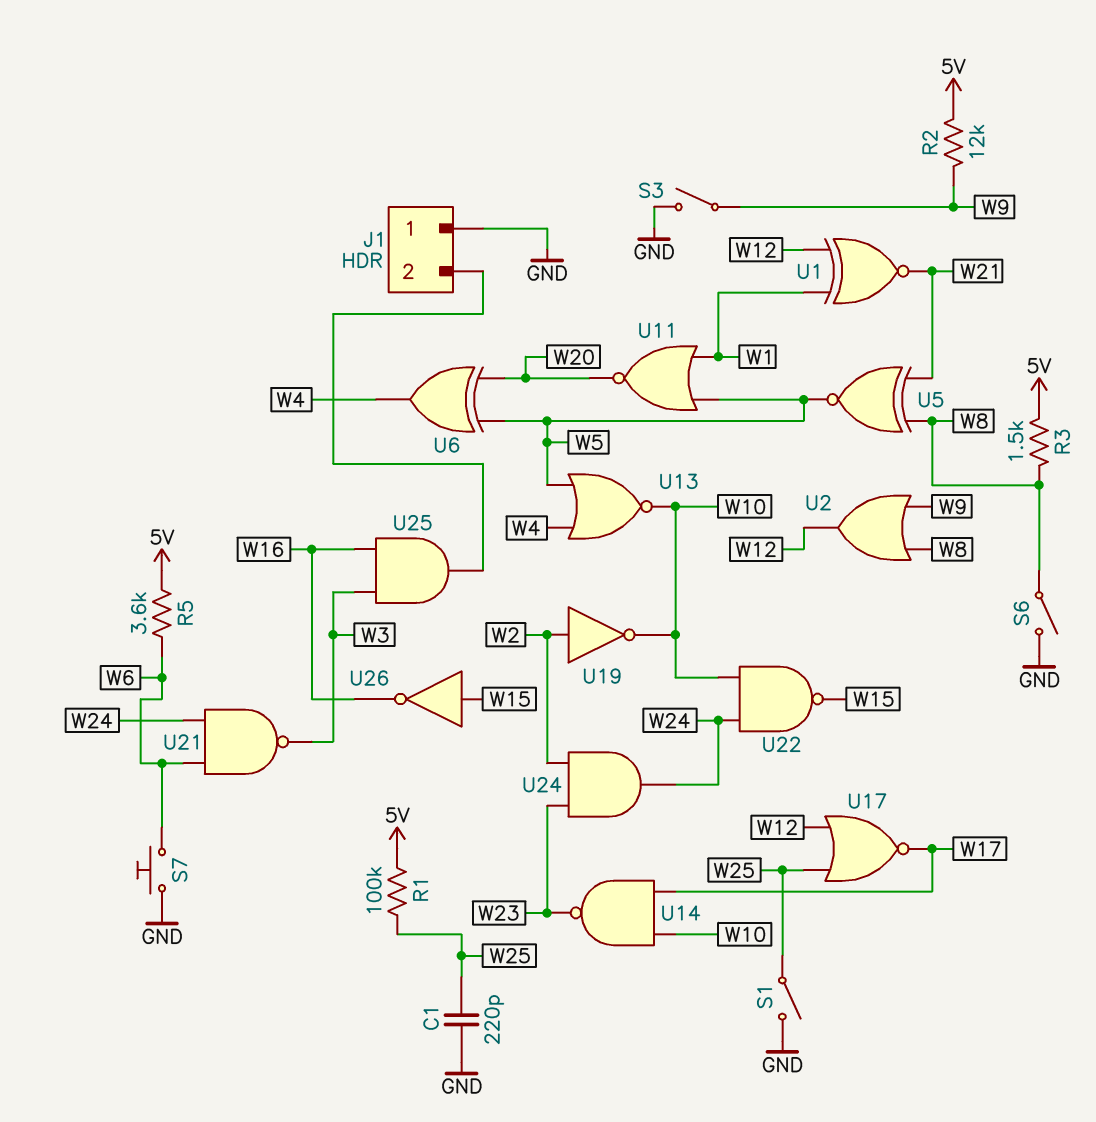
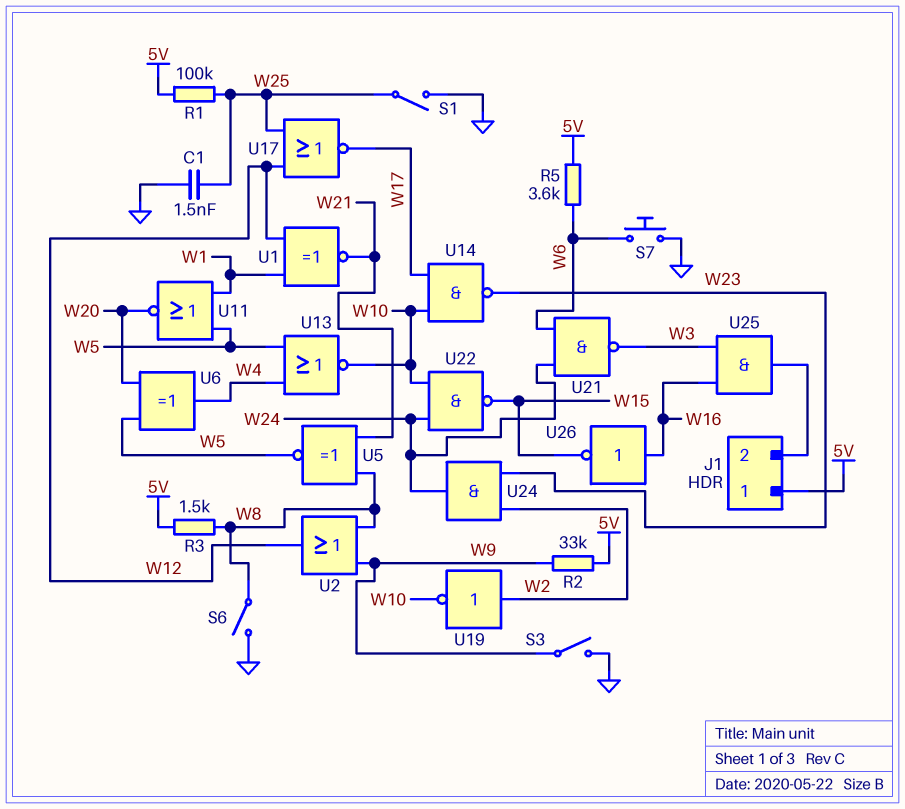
C1: 220pF (GND, W25) -> 1.5nF (GND, W25)
J1 pin 1: GND -> 5V
R2: 12k (5V, W9) -> 33k (5V, W9)
U26: NOT (in W15, out W16) -> NOT (in W16, out W15)

